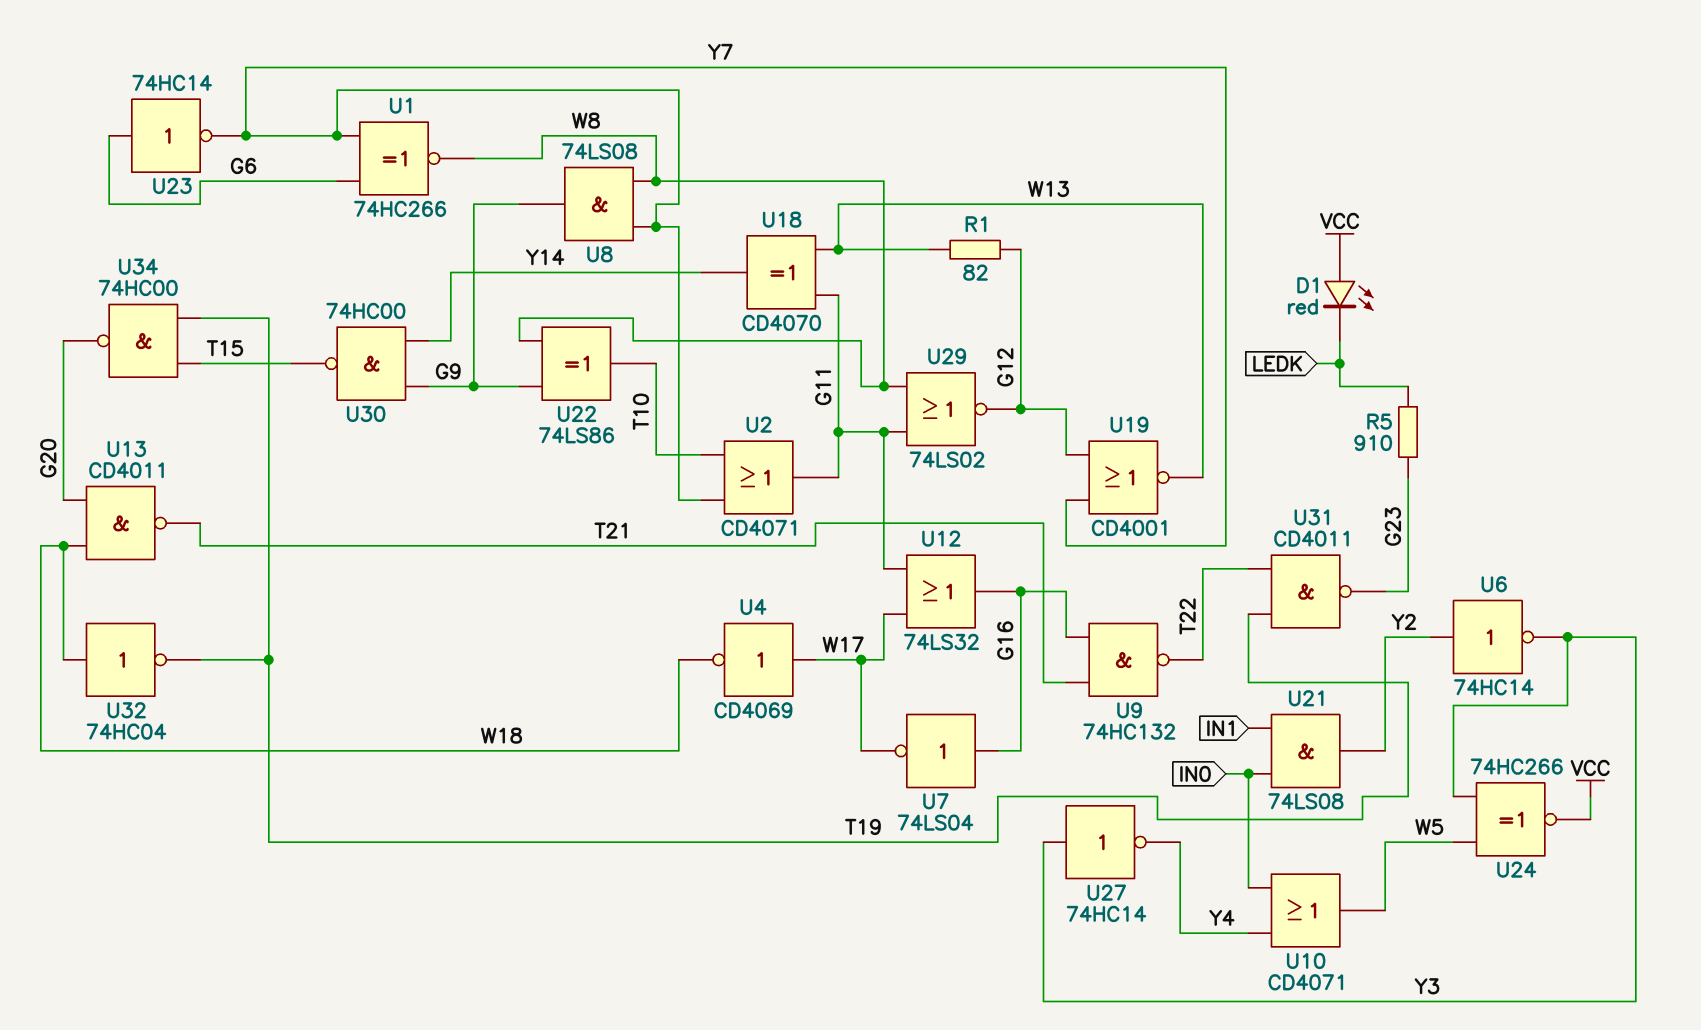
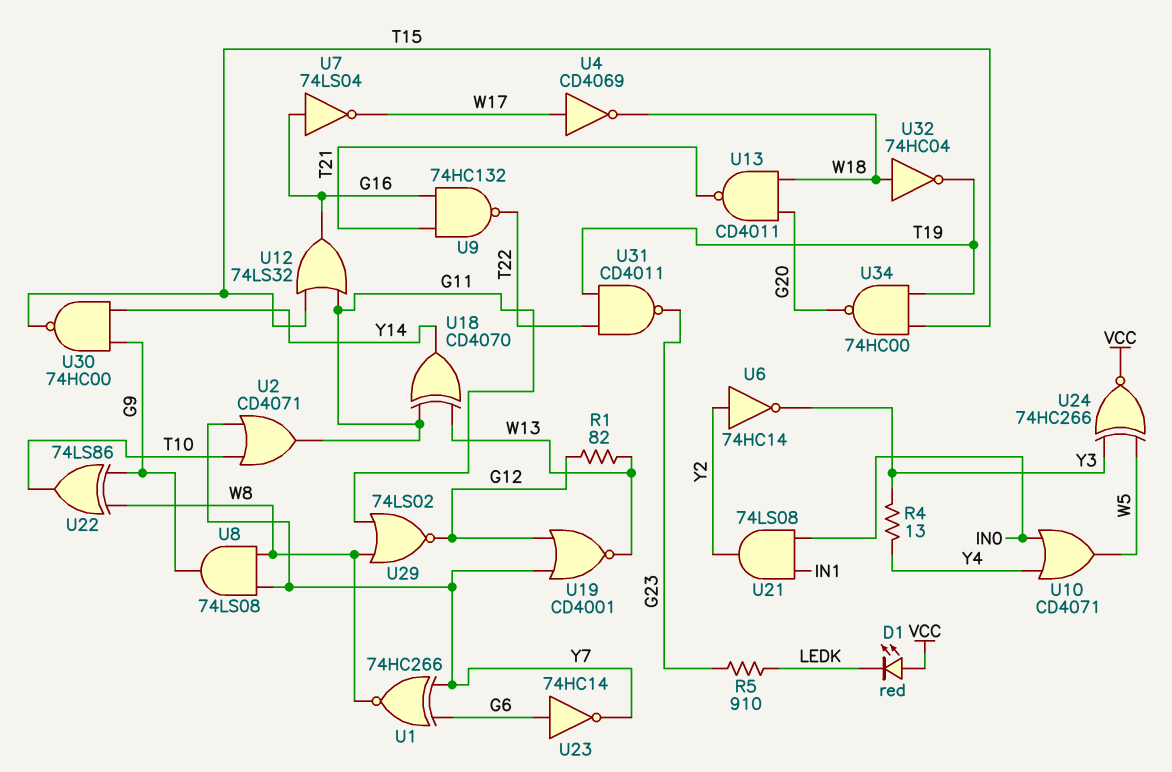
R4: none -> 13 (Y3, Y4)
U12: OR 74LS32 (in G11, in W17, out G16) -> OR 74LS32 (in G11, in T15, out G16)
U27: NOT 74HC14 (in Y3, out Y4) -> none

